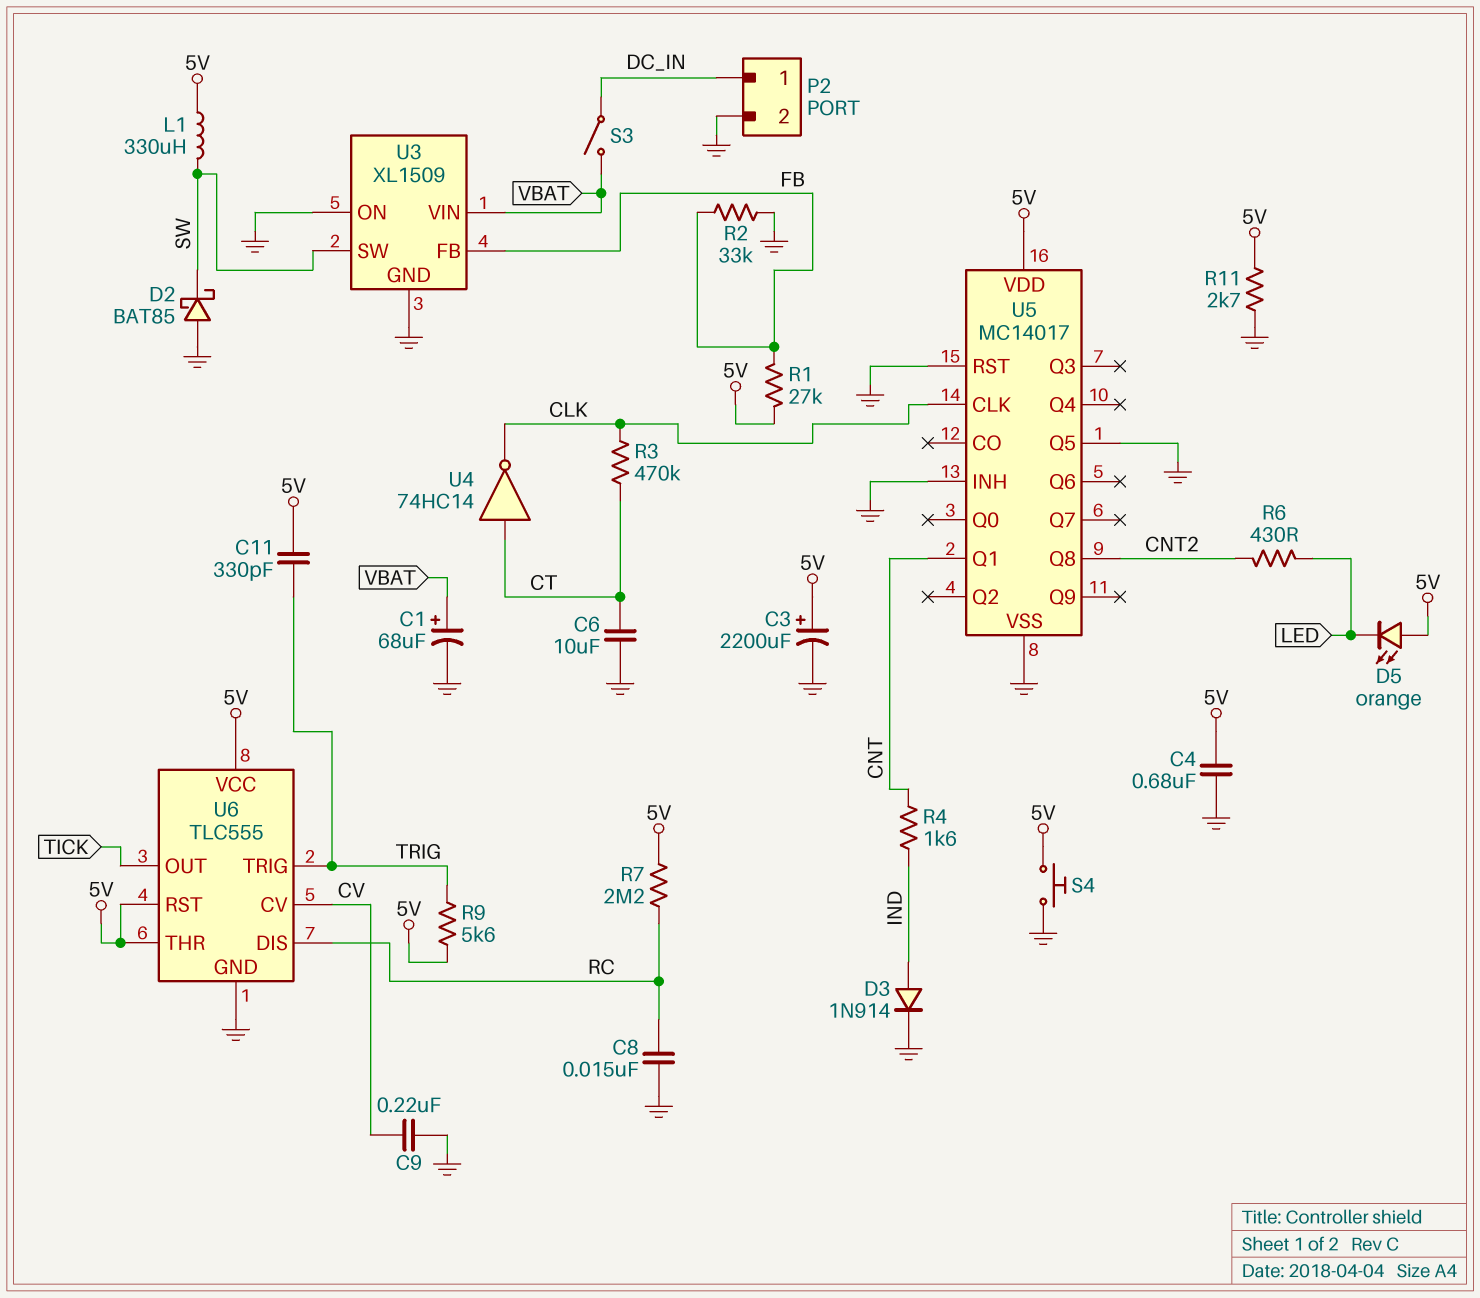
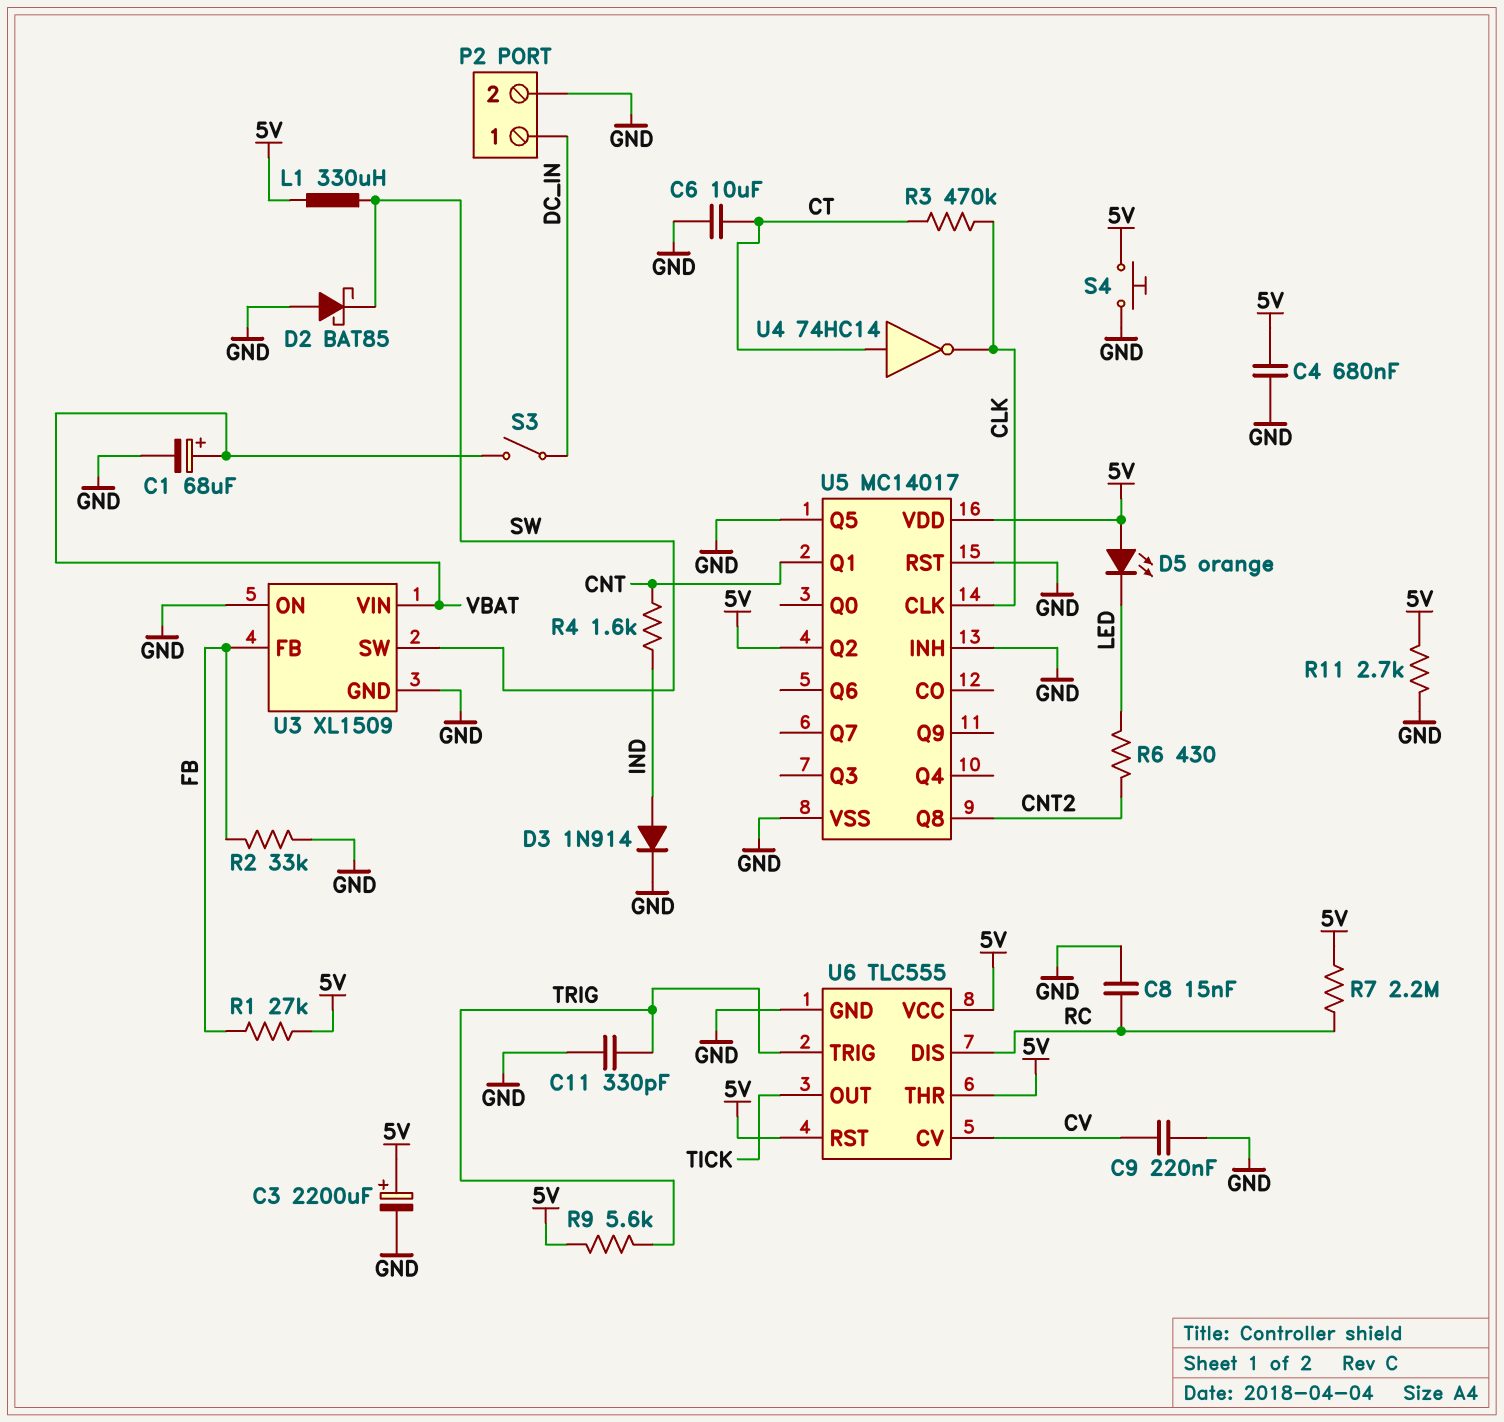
C11: 330pF (5V, TRIG) -> 330pF (GND, TRIG)
U5 pin Q2: none -> 5V

